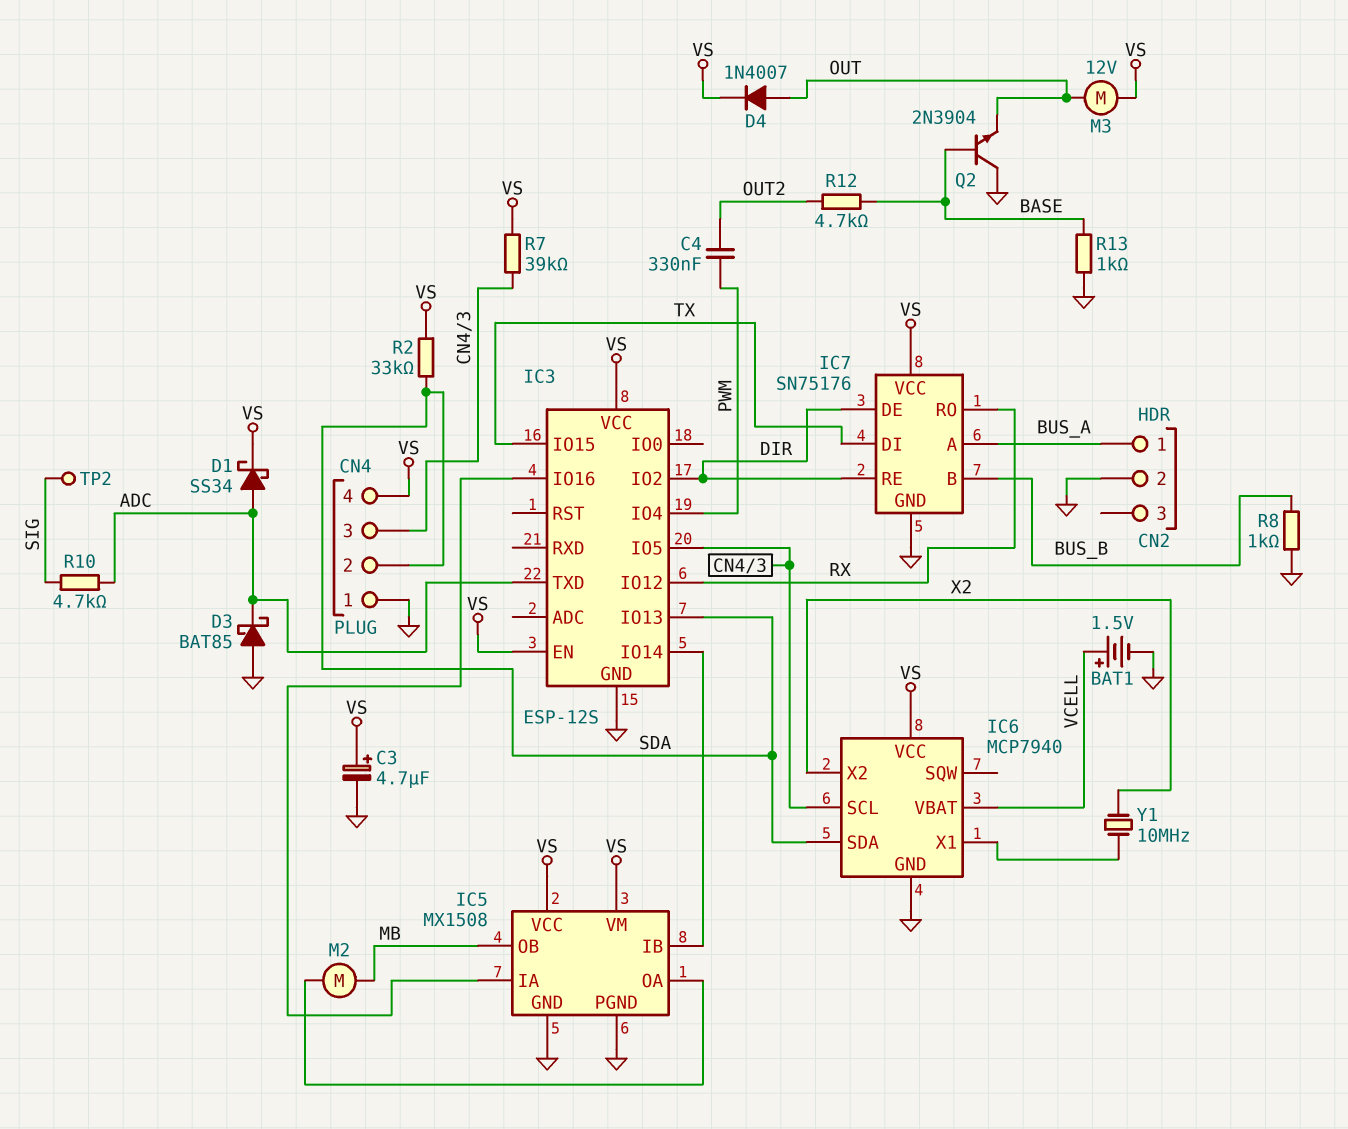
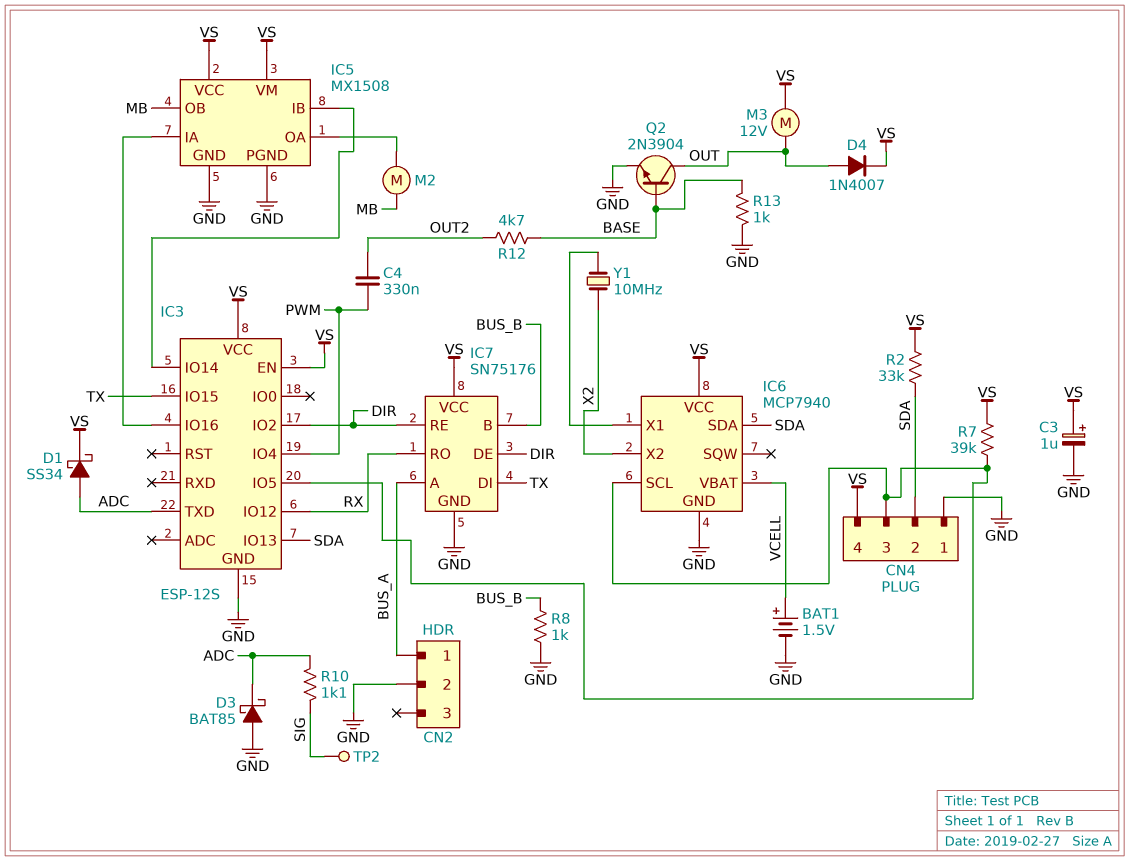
C3: 4.7uF (plus VS, minus GND) -> 1uF (plus VS, minus GND)
Q2: NPN 2N3904 (B BASE, C GND, E OUT) -> NPN 2N3904 (B BASE, C OUT, E GND)
R10: 4.7k (ADC, SIG) -> 1.1k (ADC, SIG)

